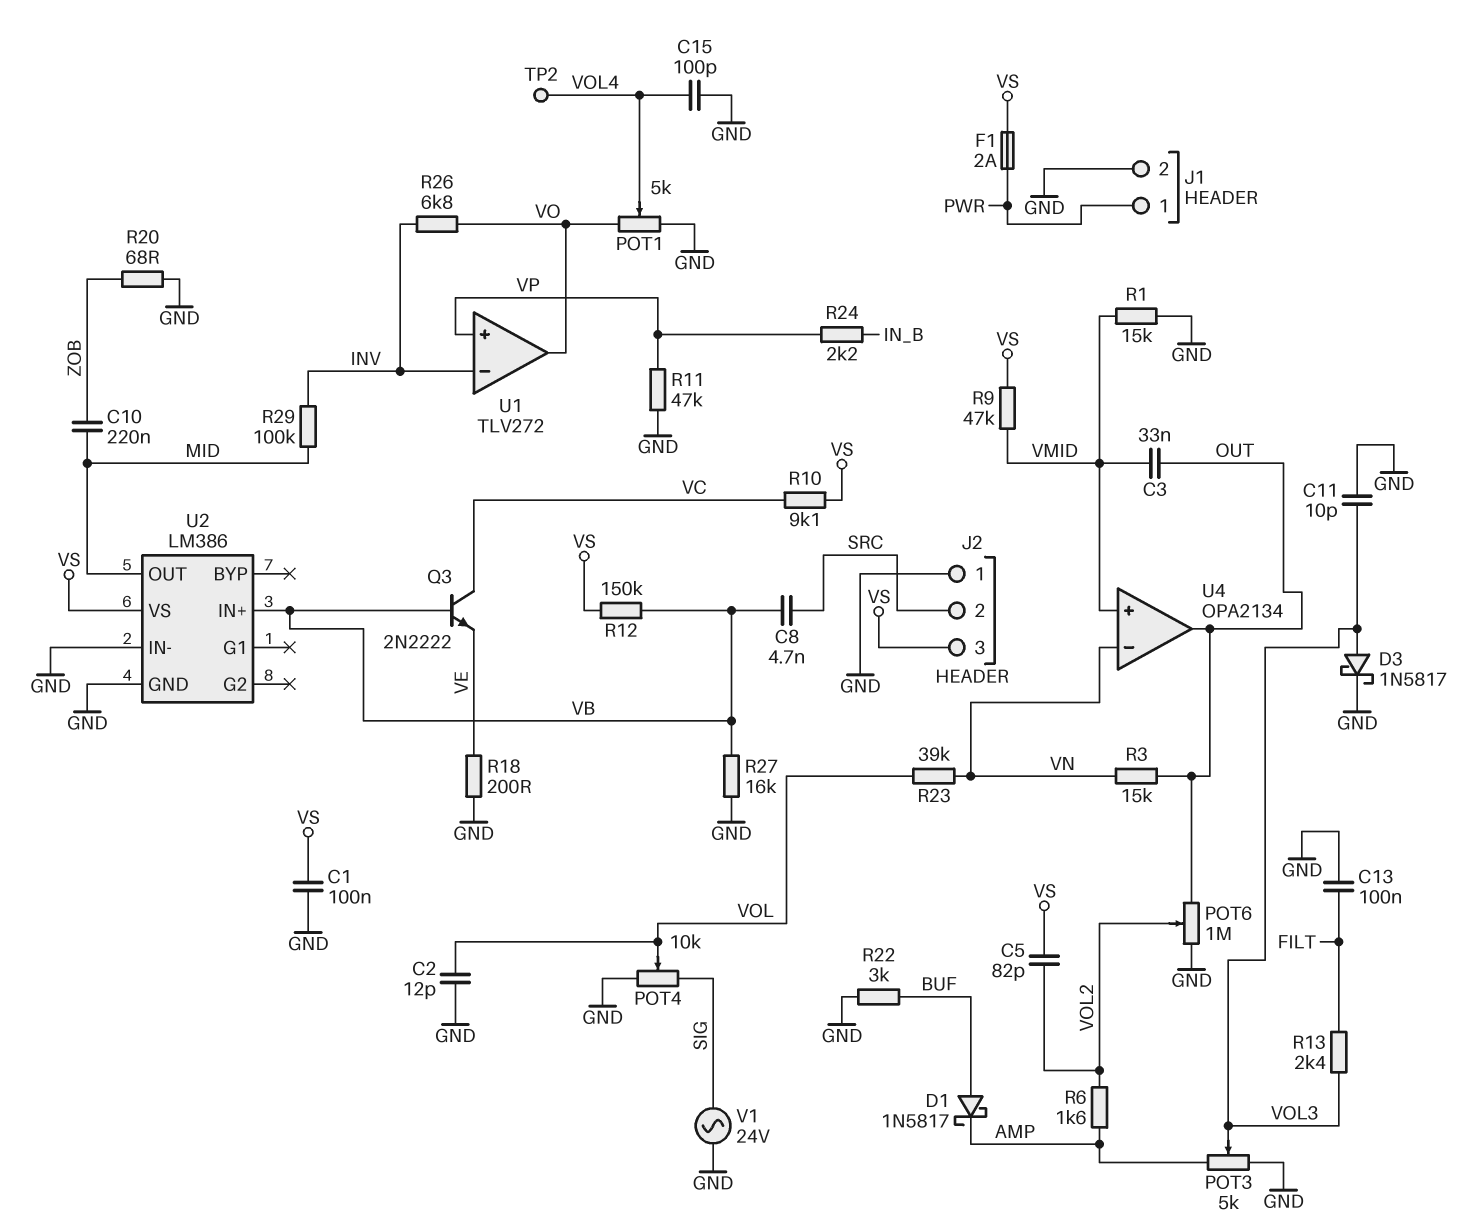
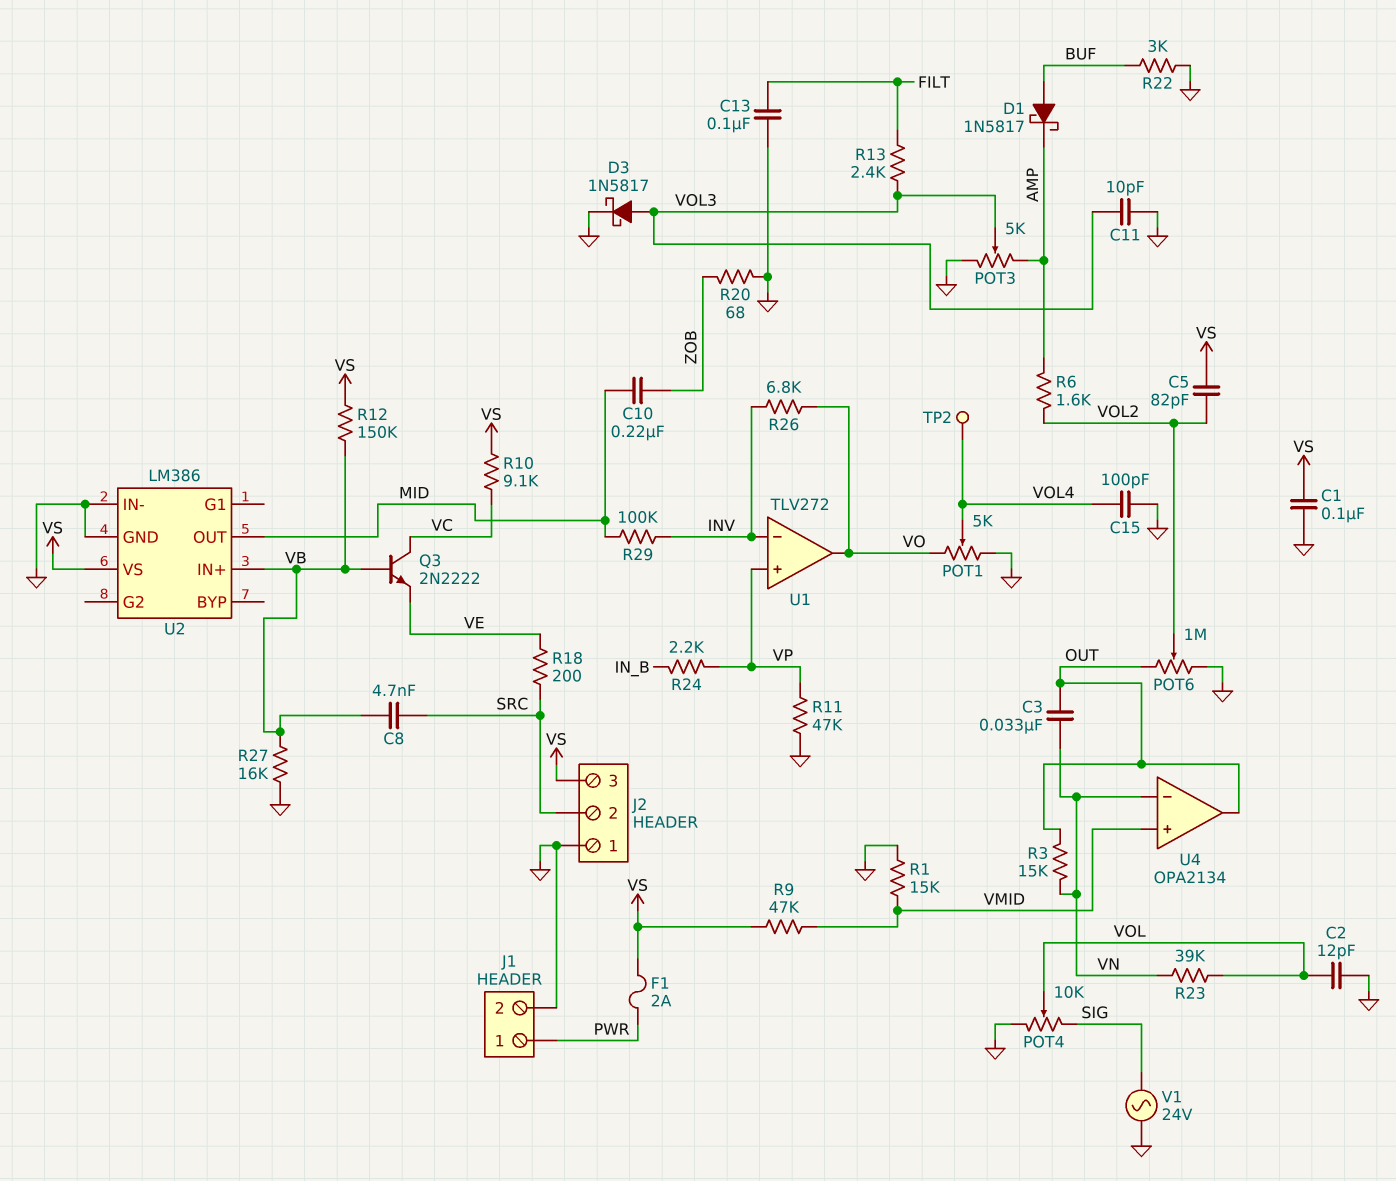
C3: 33nF (OUT, VMID) -> 33nF (OUT, VN)
R18: 200 (GND, VE) -> 200 (SRC, VE)

